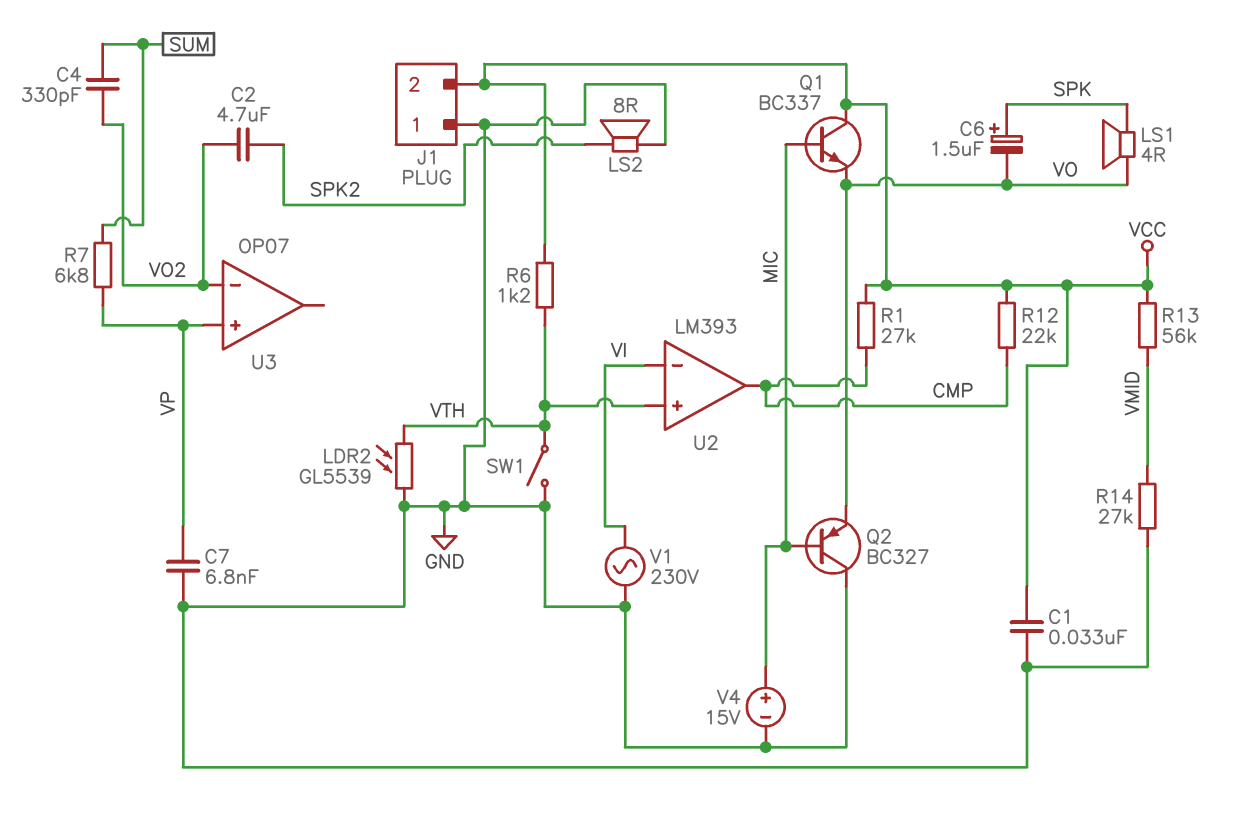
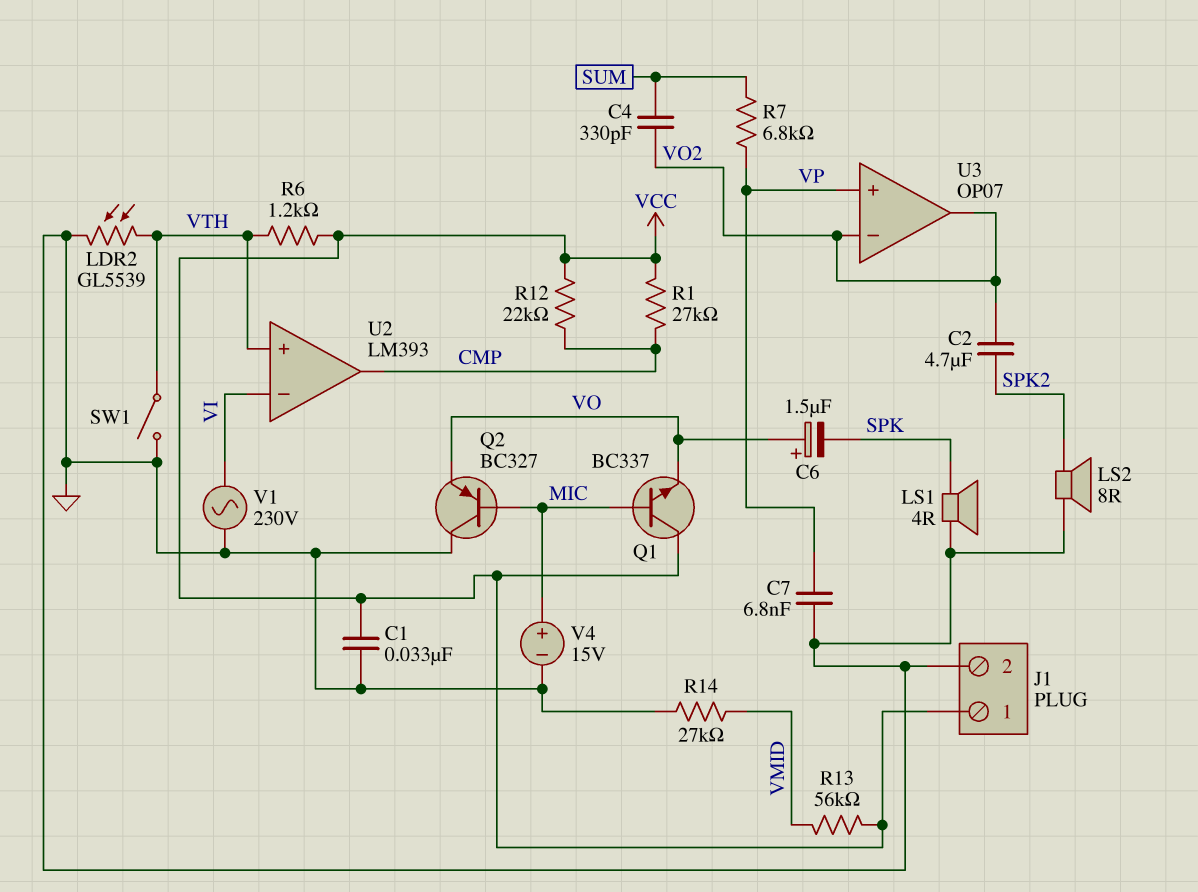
C6: 1.5uF (plus SPK, minus VO) -> 1.5uF (plus VO, minus SPK)
J1 pin 1: GND -> VCC
J1 pin 2: VCC -> GND
LS1: speaker 4R (SPK, VO) -> speaker 4R (GND, SPK)
U3 pin out: none -> VO2

